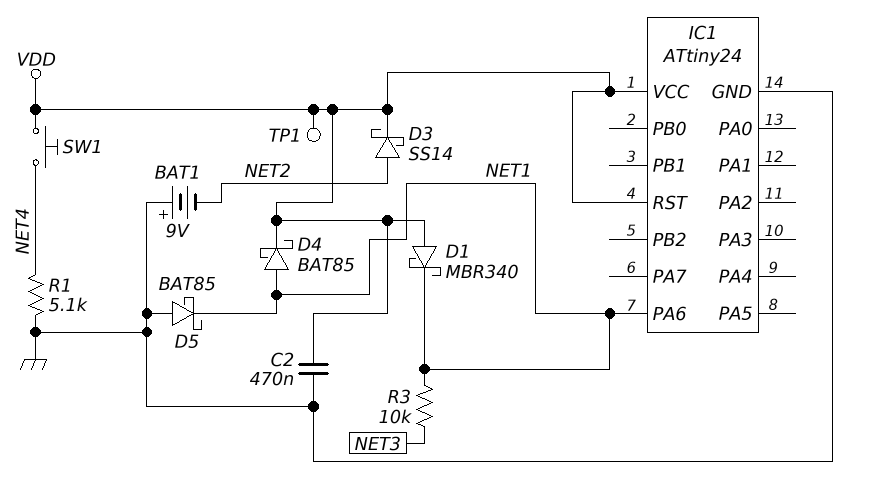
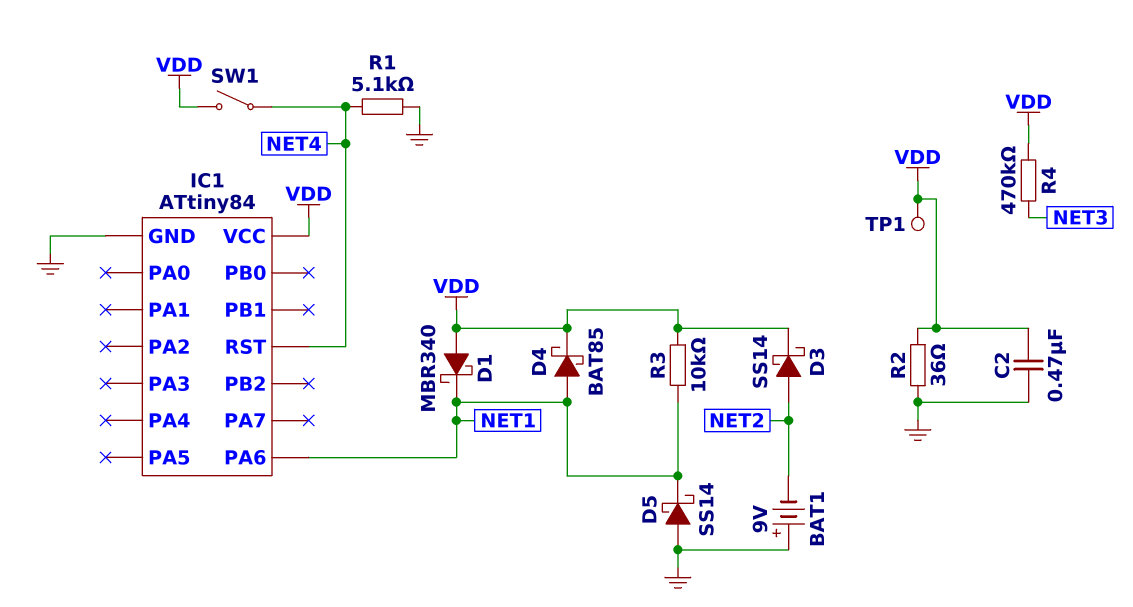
D5: schottky BAT85 (A GND, K NET1) -> schottky SS14 (A GND, K NET1)
IC1: ATtiny24 -> ATtiny84
IC1 pin RST: VDD -> NET4
R2: none -> 36 (GND, VDD)
R3: 10k (NET1, NET3) -> 10k (NET1, VDD)
R4: none -> 470k (NET3, VDD)
SW1: button (NET4, VDD) -> switch (NET4, VDD)

